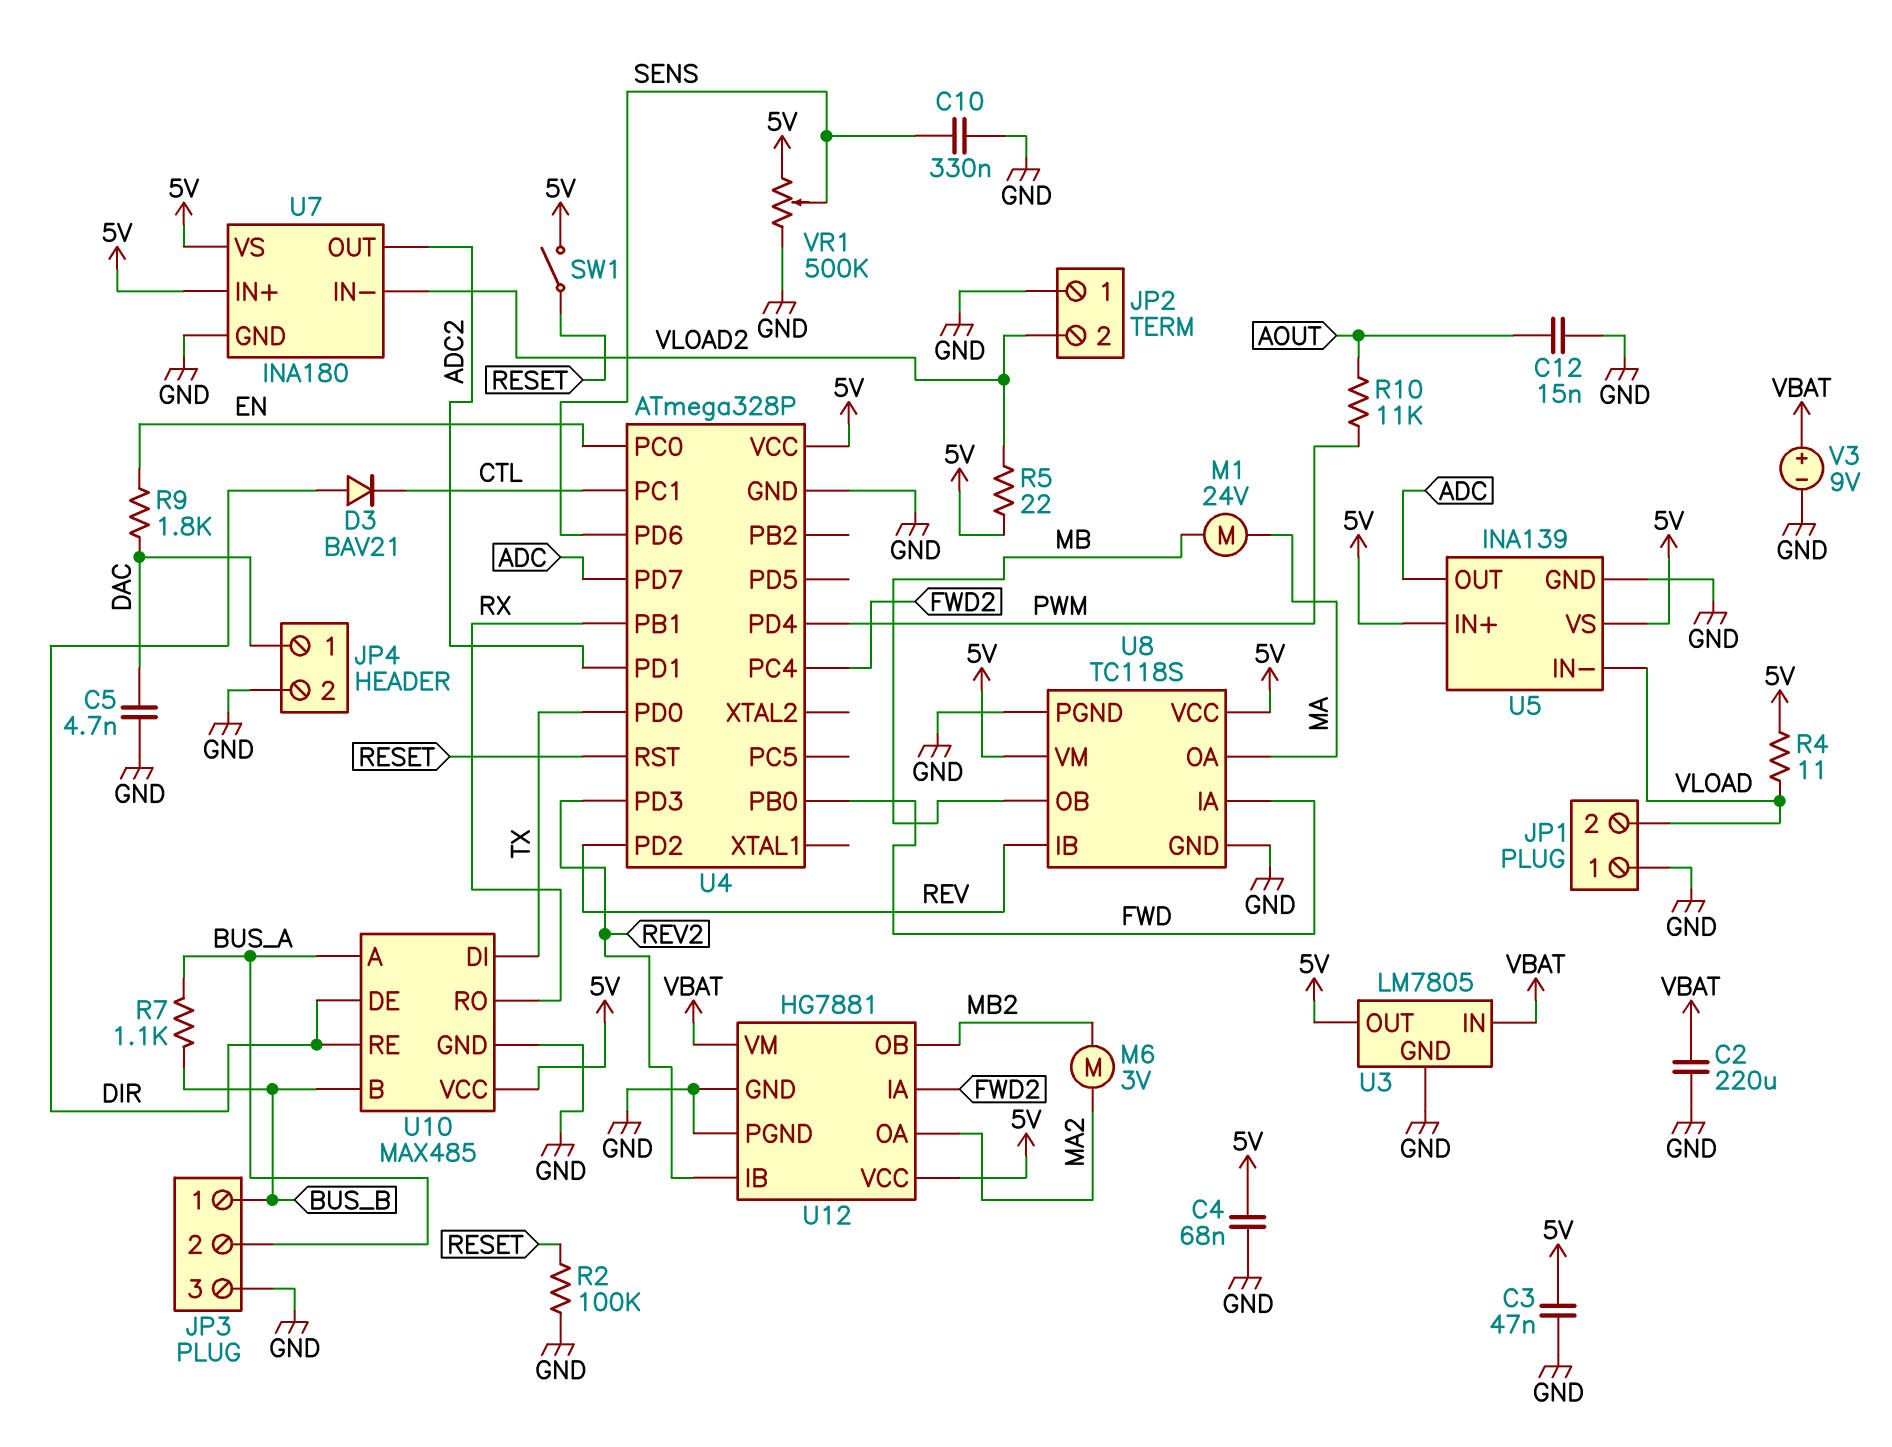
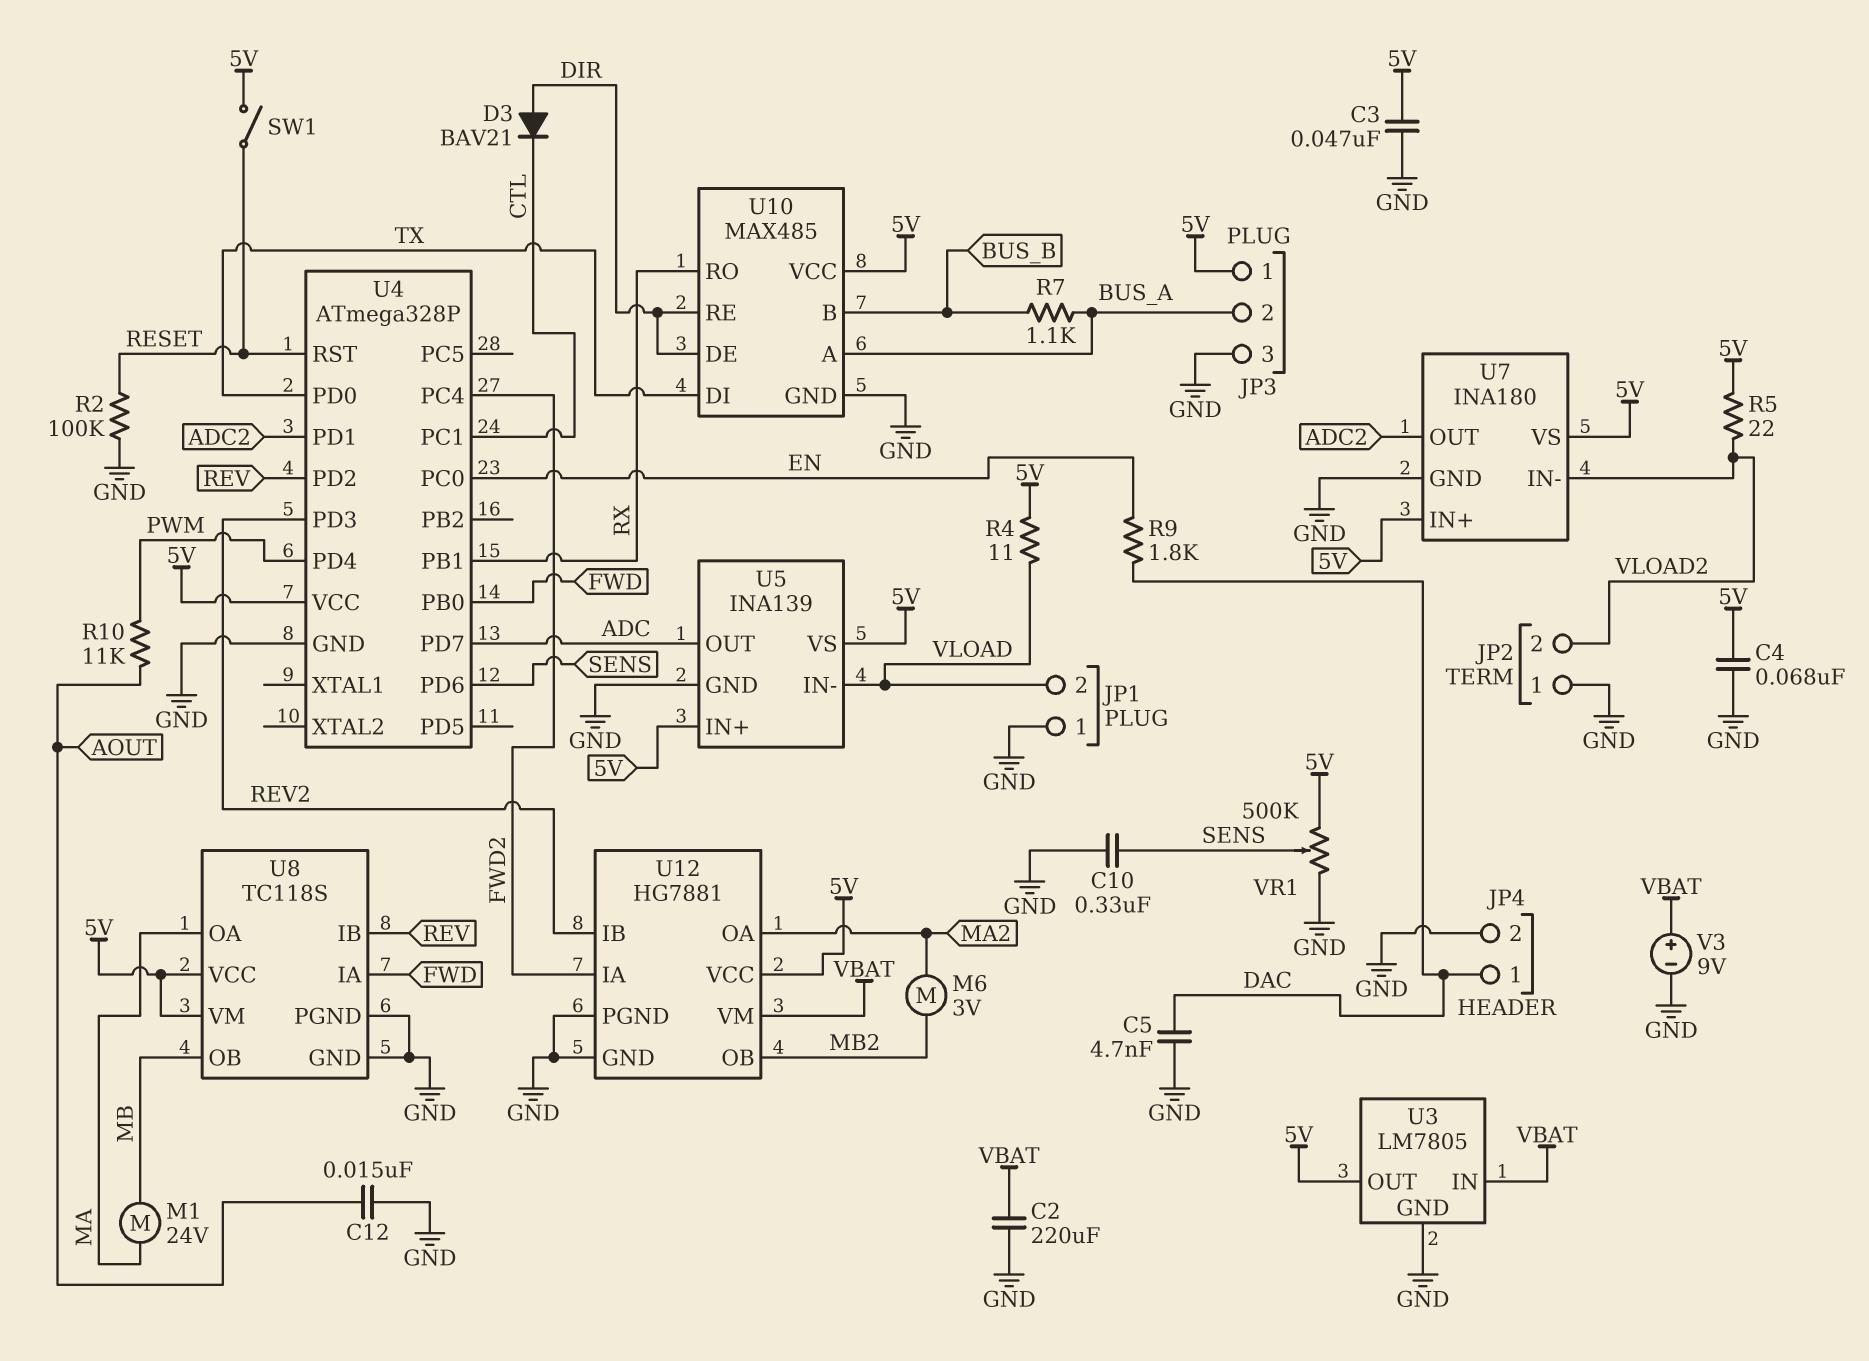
JP3 pin 1: BUS_B -> 5V

